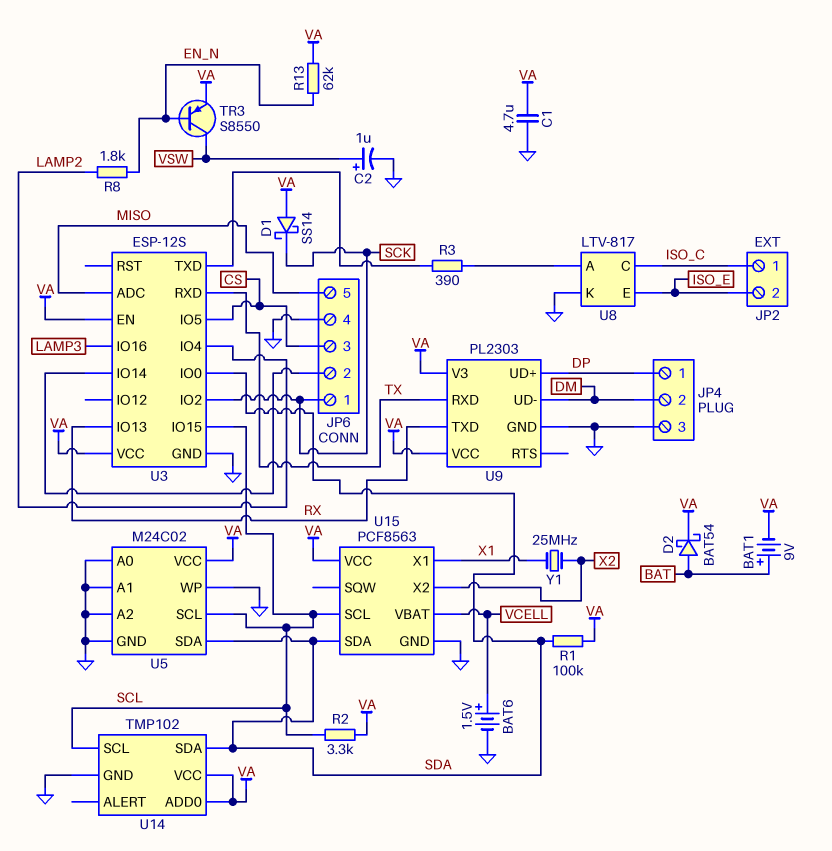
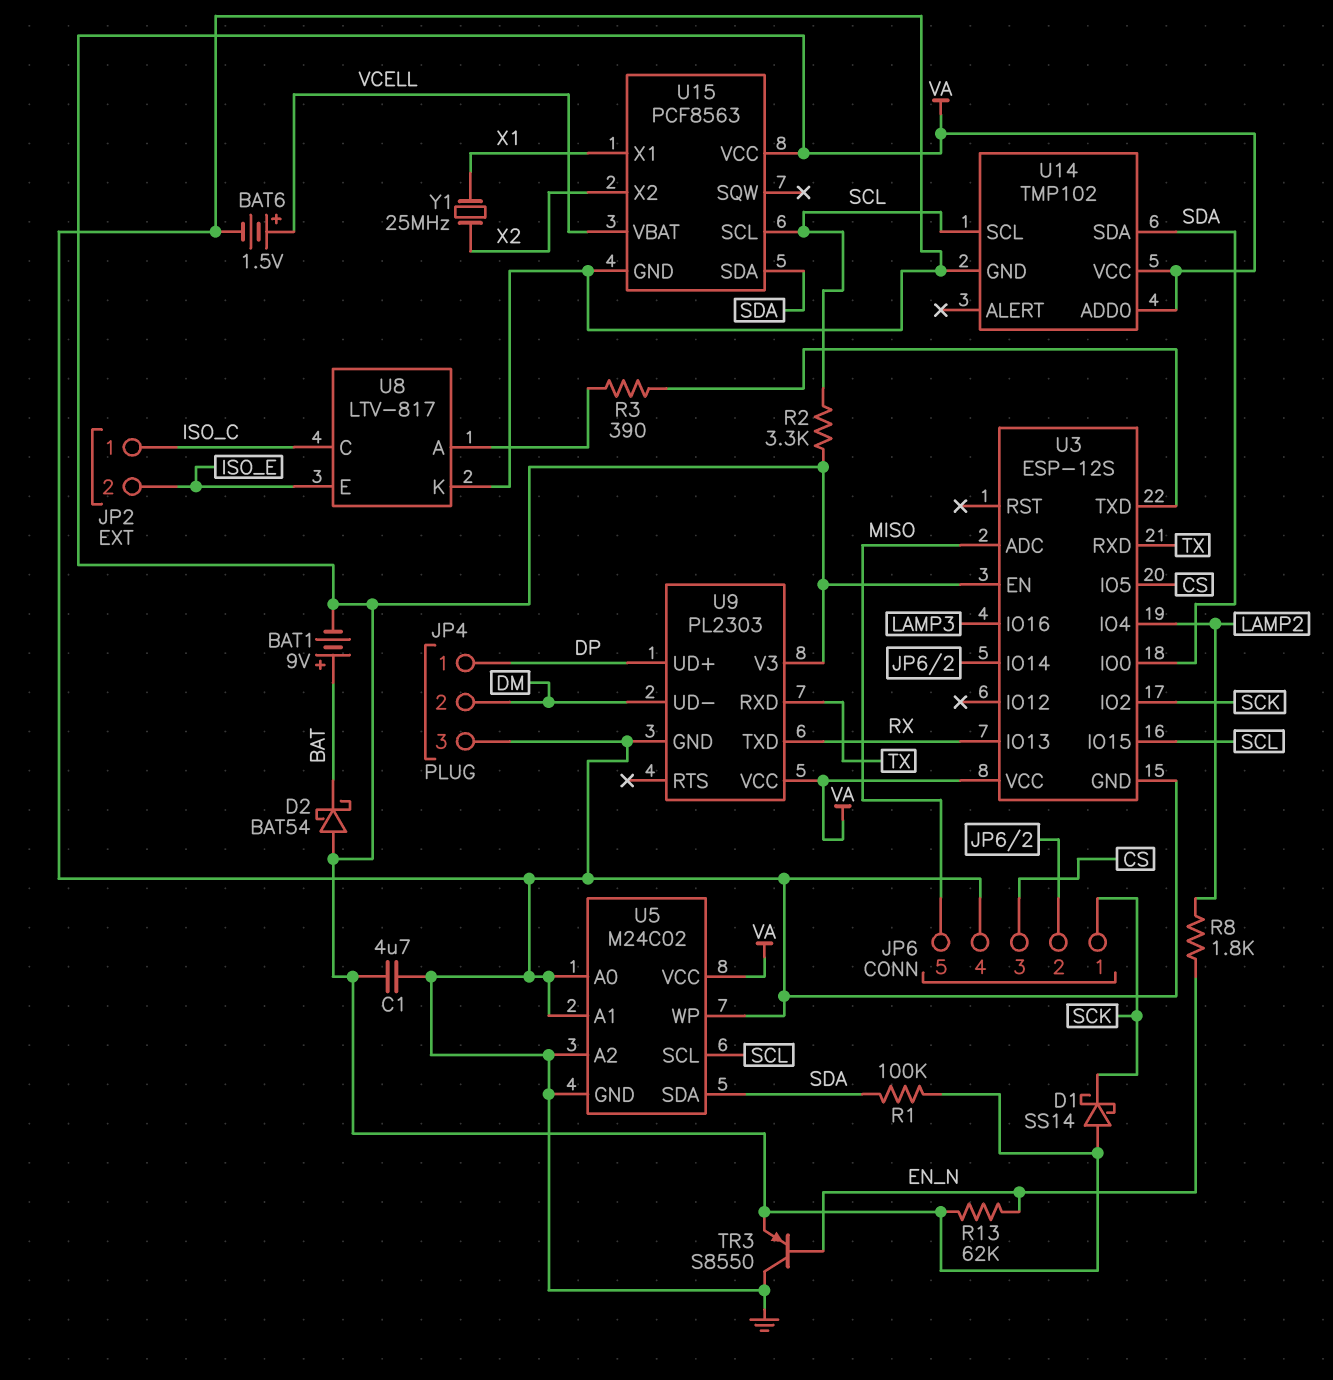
C2: 1uF (plus VSW, minus GND) -> none
D2: schottky BAT54 (A BAT, K VA) -> schottky BAT54 (A VA, K BAT)
TR3: PNP S8550 (B EN_N, C VSW, E VA) -> PNP S8550 (B EN_N, C GND, E VA)

